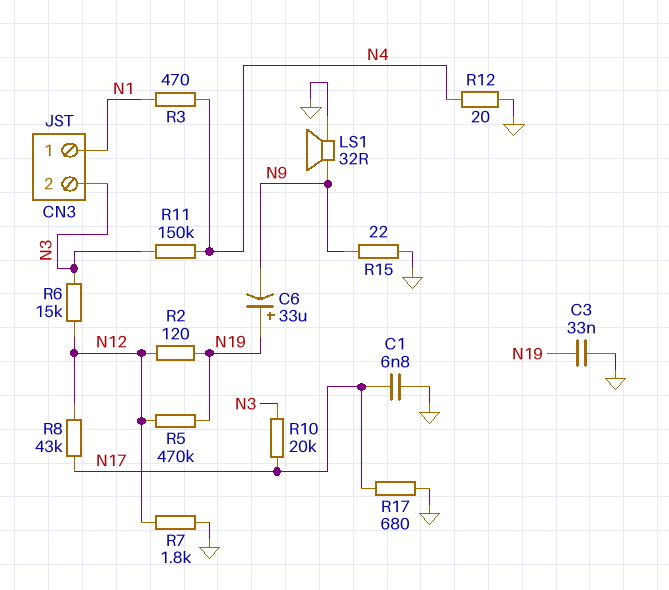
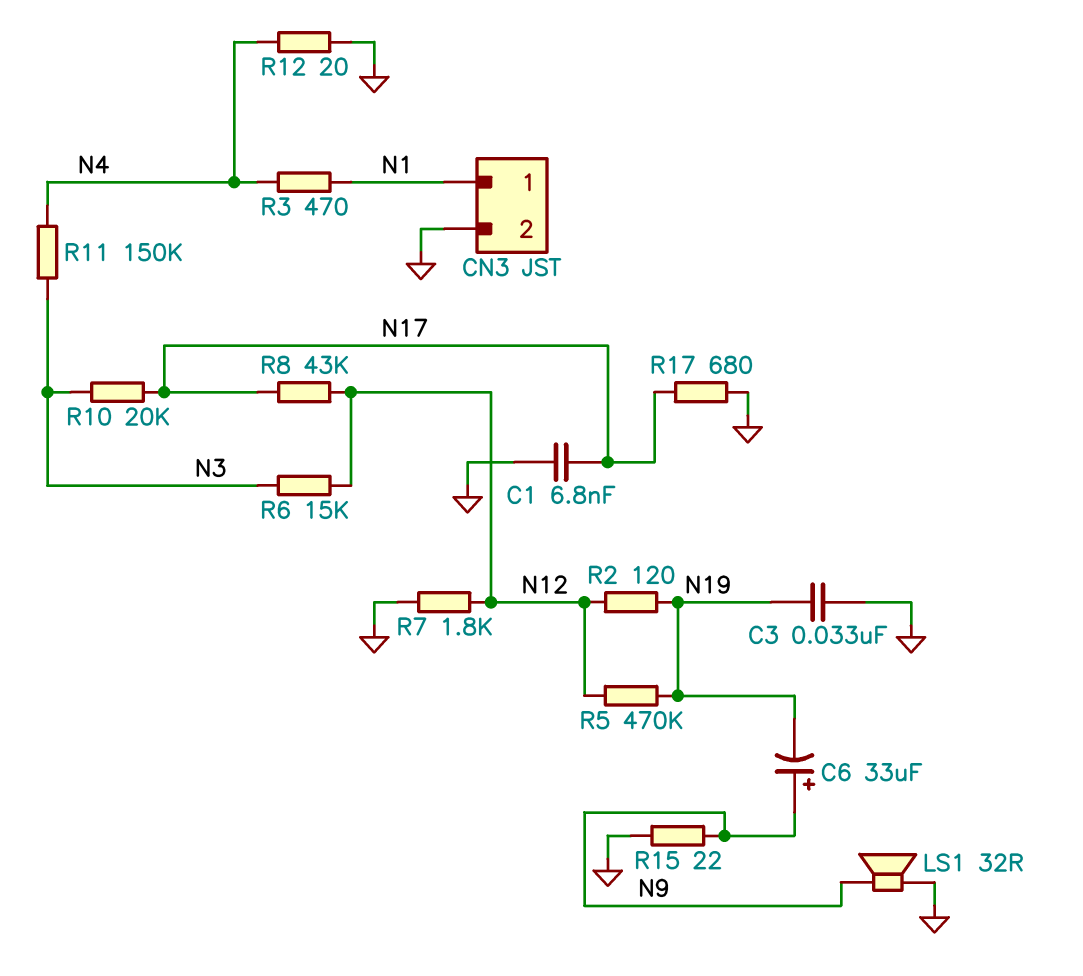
C6: 33uF (plus N19, minus N9) -> 33uF (plus N9, minus N19)
CN3 pin 2: N3 -> GND

